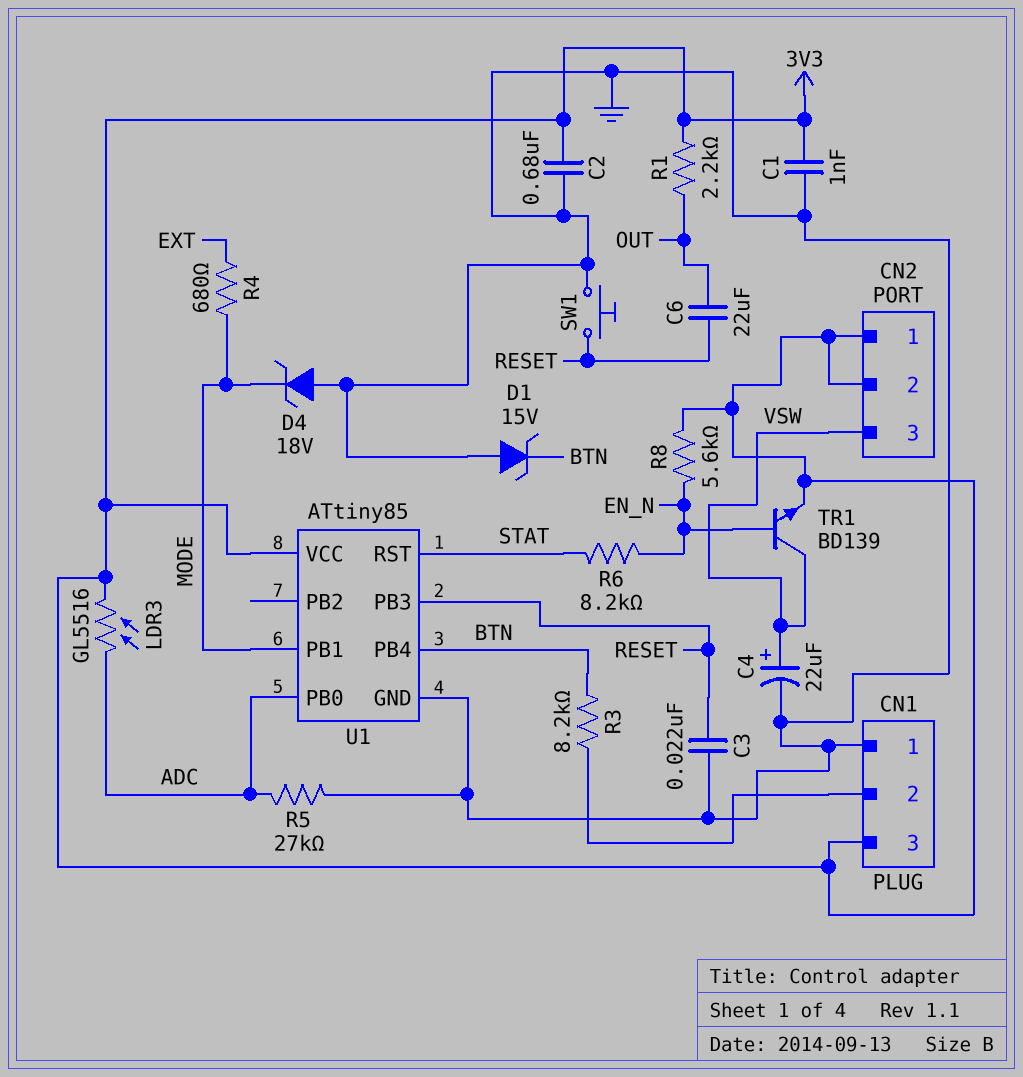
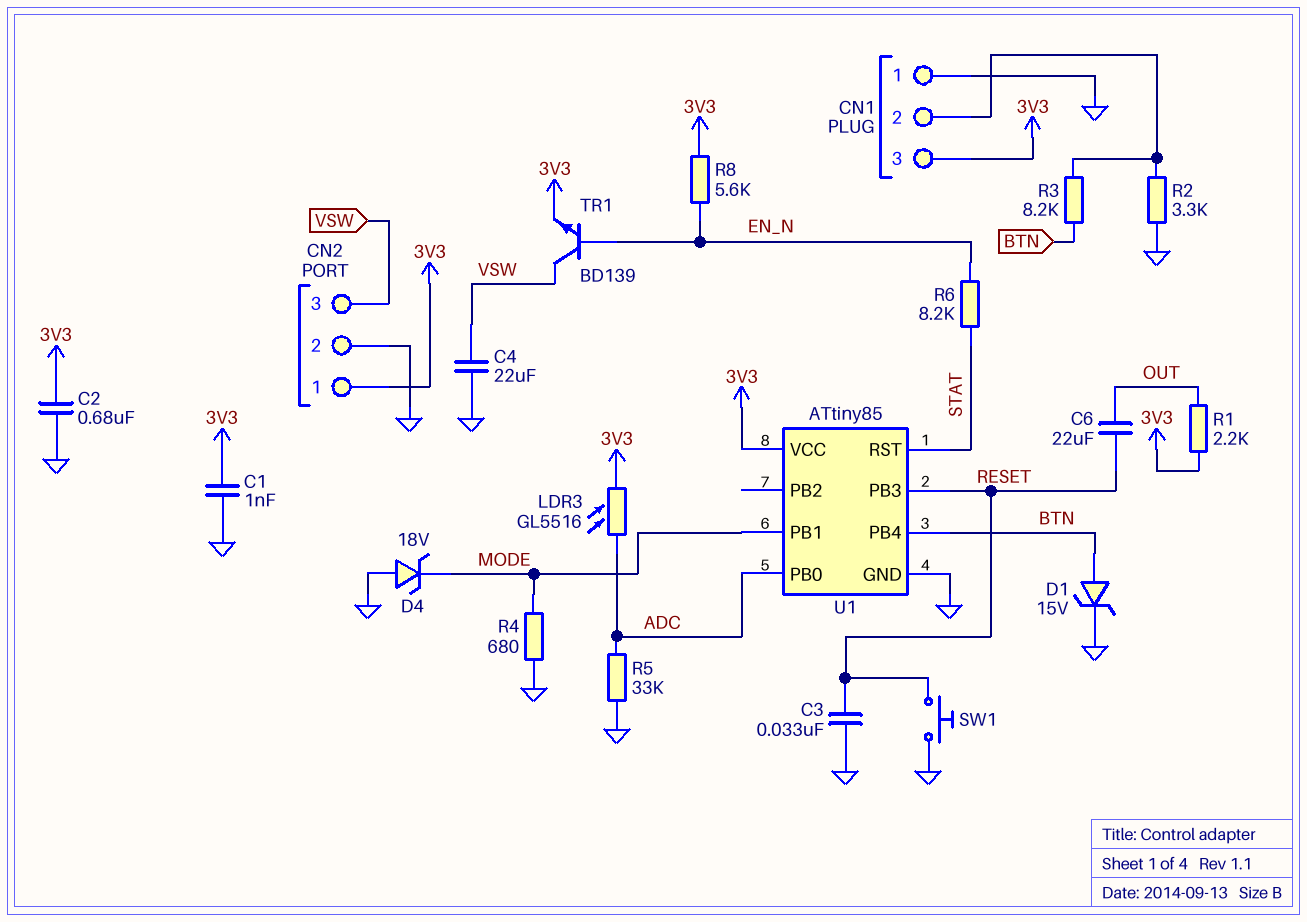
C3: 22nF (GND, RESET) -> 33nF (GND, RESET)
C4: 22uF (plus VSW, minus GND) -> 22uF (GND, VSW)
CN2 pin 2: 3V3 -> GND
D1: zener 15V (A GND, K BTN) -> zener 15V (A BTN, K GND)
R2: none -> 3.3k (CN1/2, GND)
R4: 680 (EXT, MODE) -> 680 (GND, MODE)
R5: 27k (ADC, GND) -> 33k (ADC, GND)

